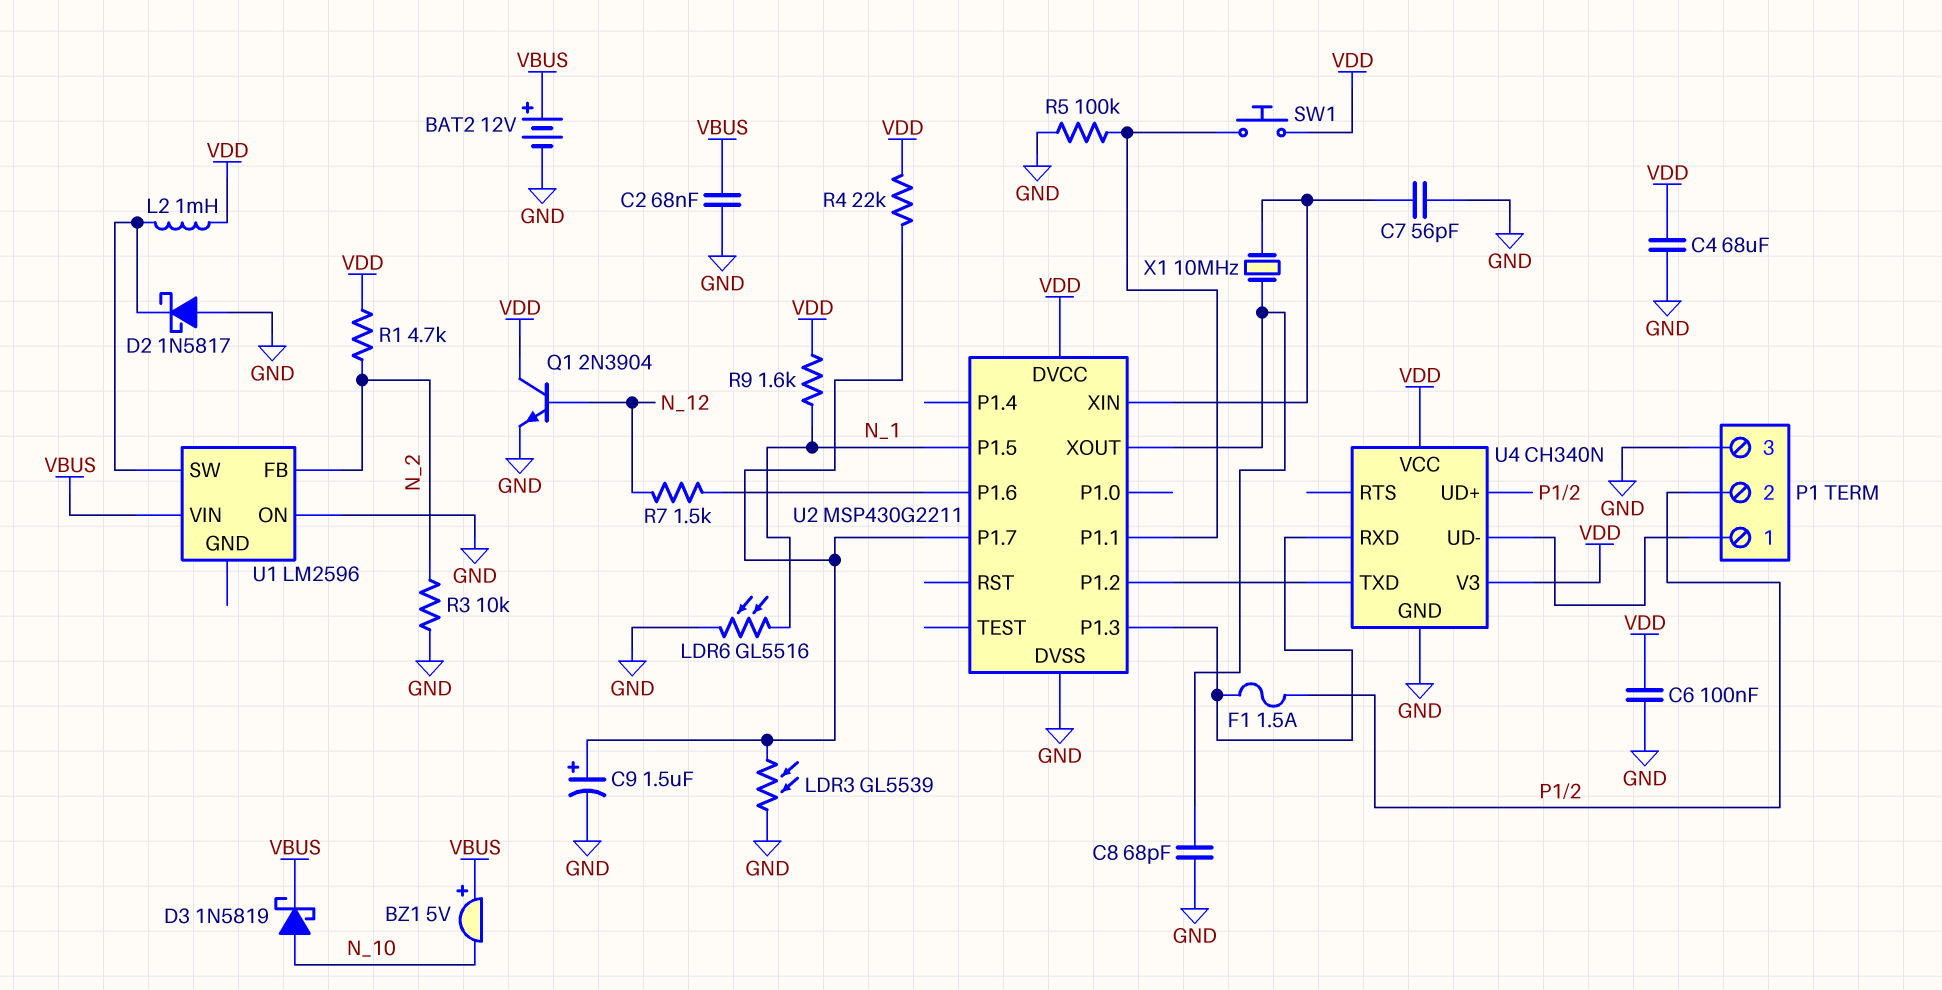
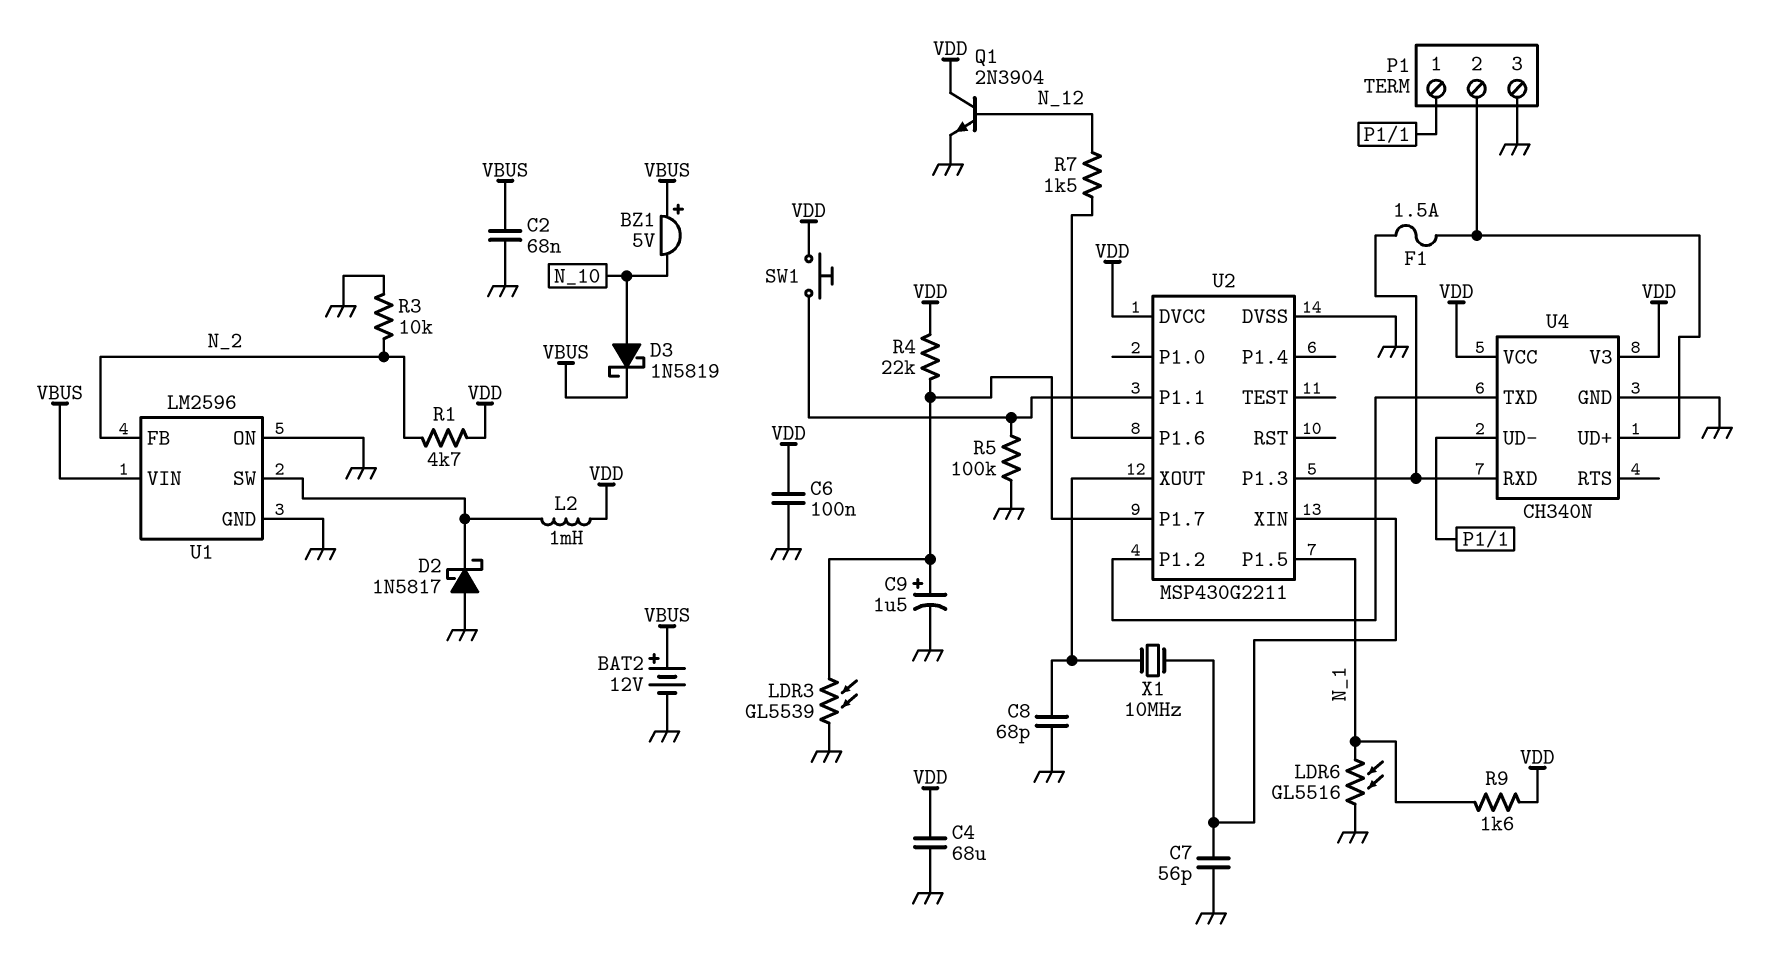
U1 pin GND: none -> GND

